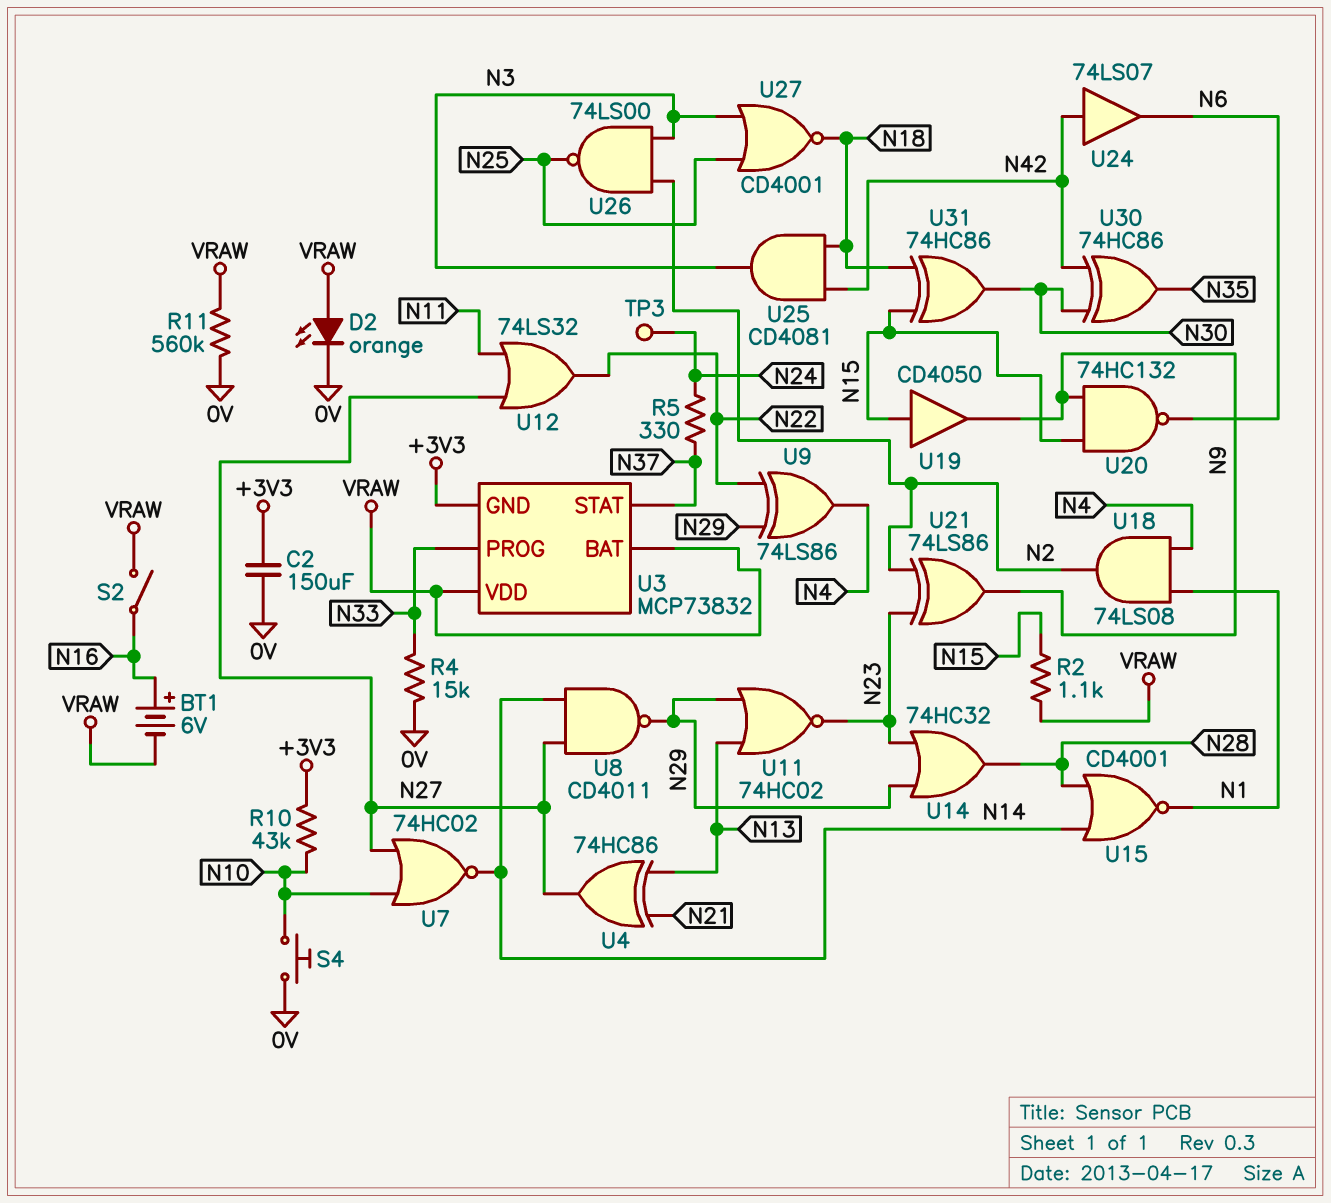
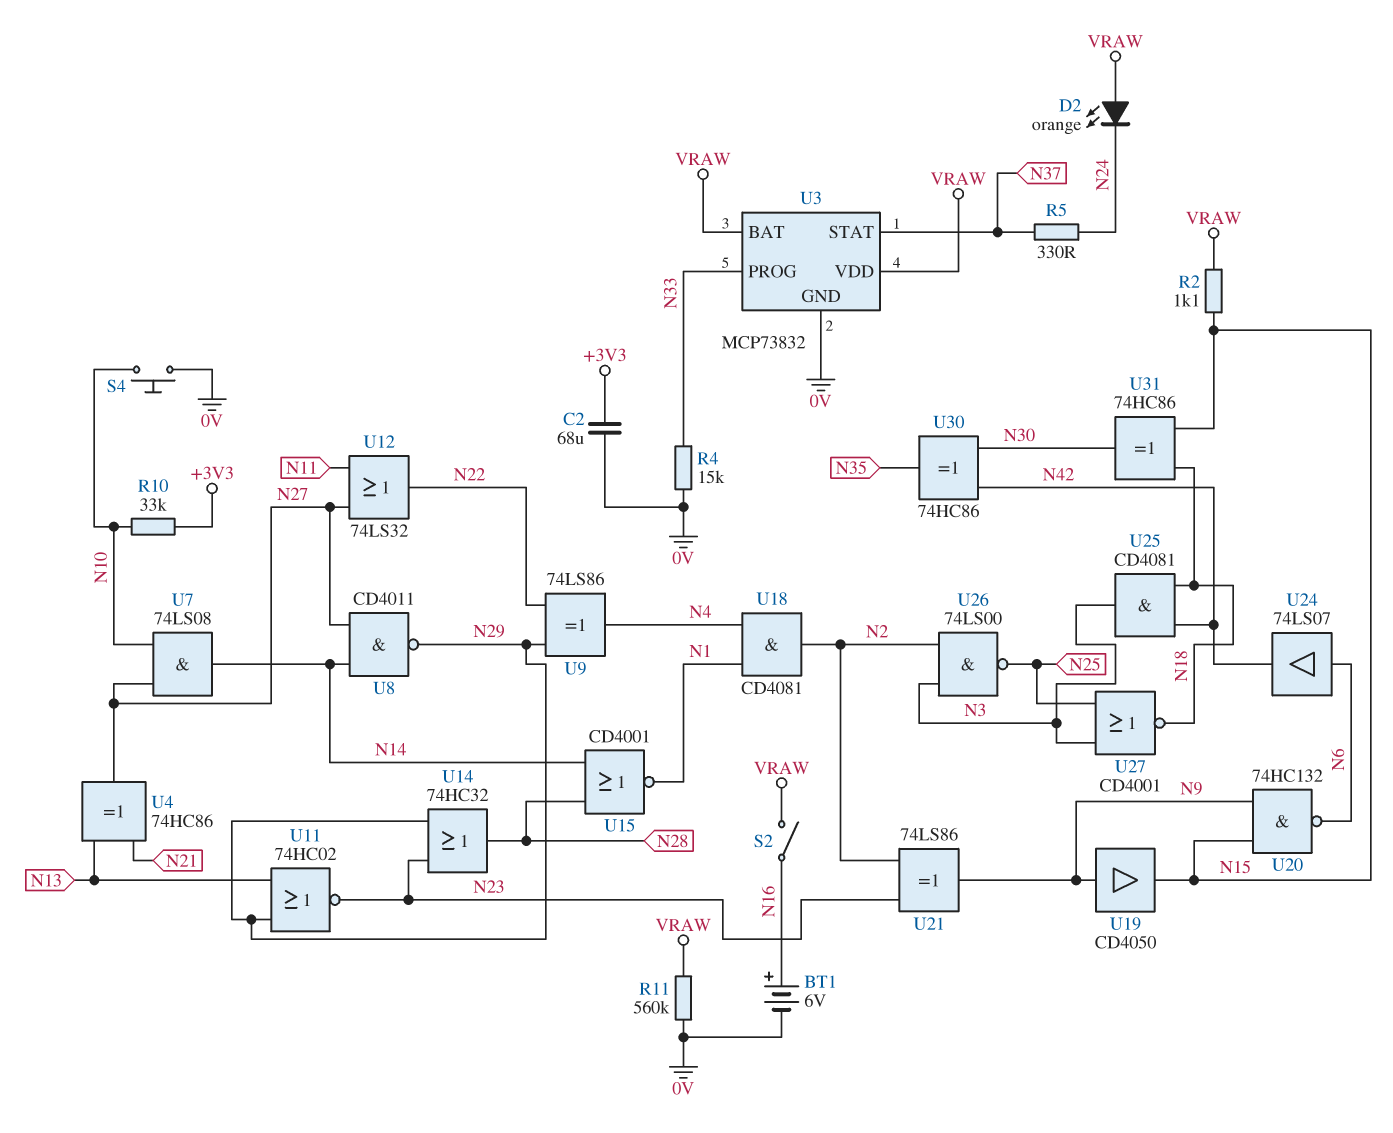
BT1: 6V (plus N16, minus VRAW) -> 6V (plus N16, minus 0V)
C2: 150uF (+3V3, 0V) -> 68uF (+3V3, 0V)
D2: LED orange (A VRAW, K 0V) -> LED orange (A VRAW, K N24)
R10: 43k (+3V3, N10) -> 33k (+3V3, N10)
TP3: test point (N24) -> none
U3 pin GND: +3V3 -> 0V
U7: NOR 74HC02 (in N10, in N27, out N14) -> AND 74LS08 (in N10, in N27, out N14)
U18: AND 74LS08 (in N1, in N4, out N2) -> AND CD4081 (in N1, in N4, out N2)
U19: buffer CD4050 (in N15, out N9) -> buffer CD4050 (in N9, out N15)
U24: buffer 74LS07 (in N42, out N6) -> buffer 74LS07 (in N6, out N42)

